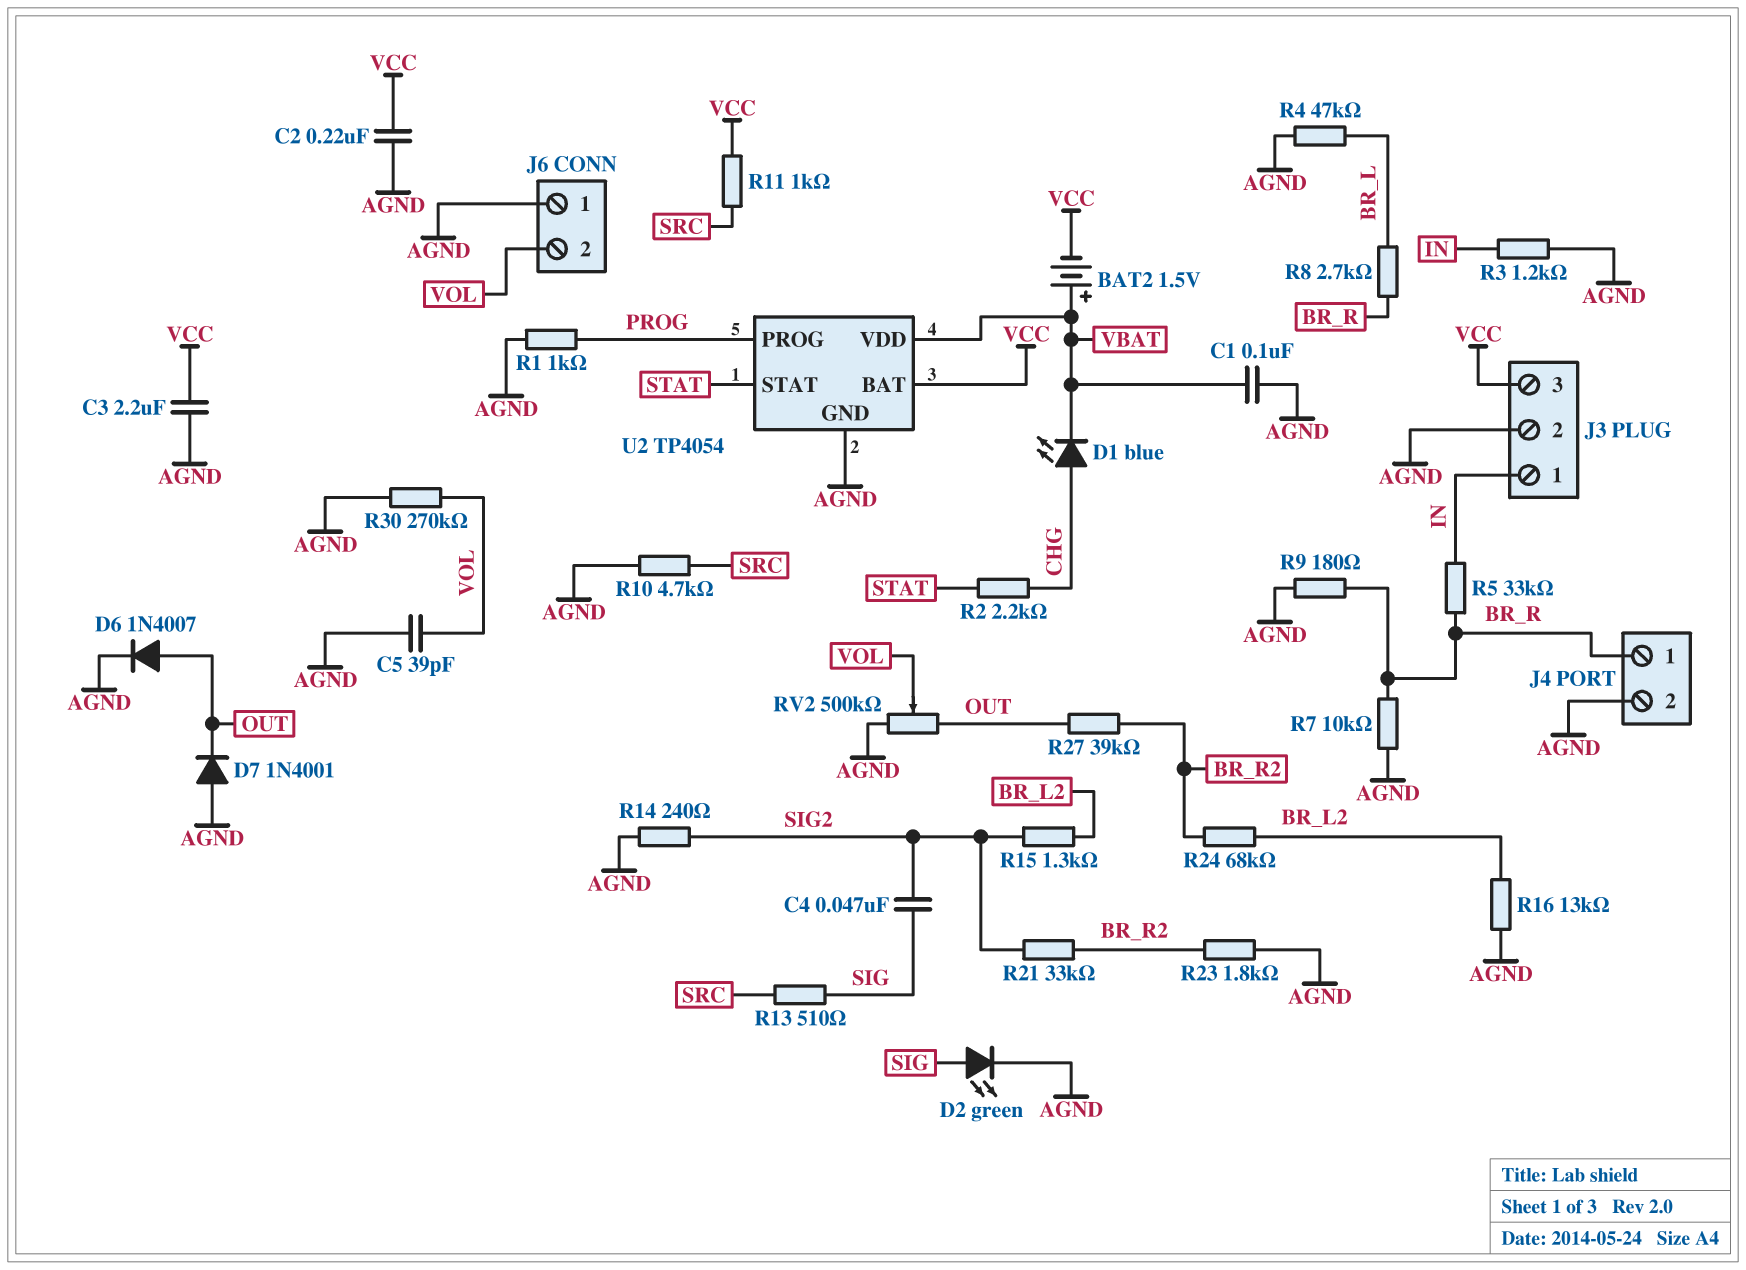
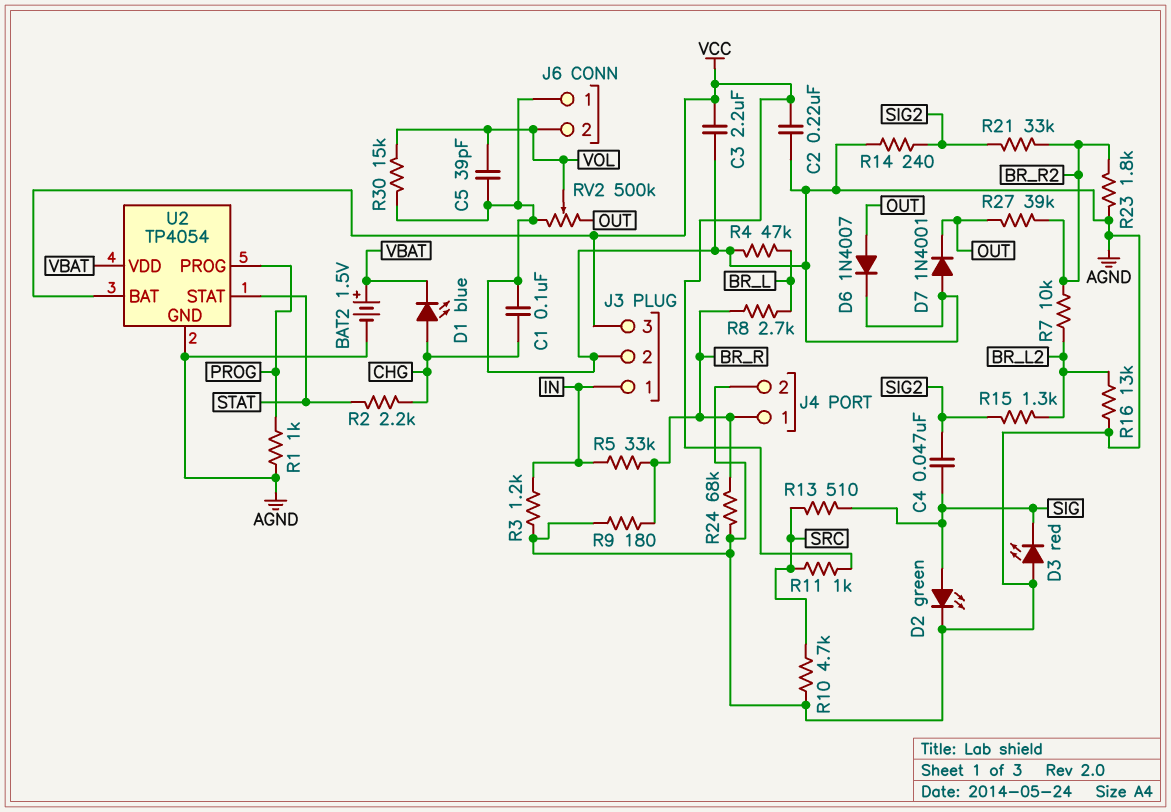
BAT2: 1.5V (plus VBAT, minus VCC) -> 1.5V (plus VBAT, minus AGND)
C1: 100nF (AGND, VBAT) -> 100nF (AGND, CHG)
D3: none -> LED red (A AGND, K SIG)
R7: 10k (AGND, BR_R) -> 10k (BR_L2, BR_R2)
R24: 68k (BR_L2, BR_R2) -> 68k (AGND, BR_R)
R30: 270k (AGND, VOL) -> 15k (AGND, VOL)

